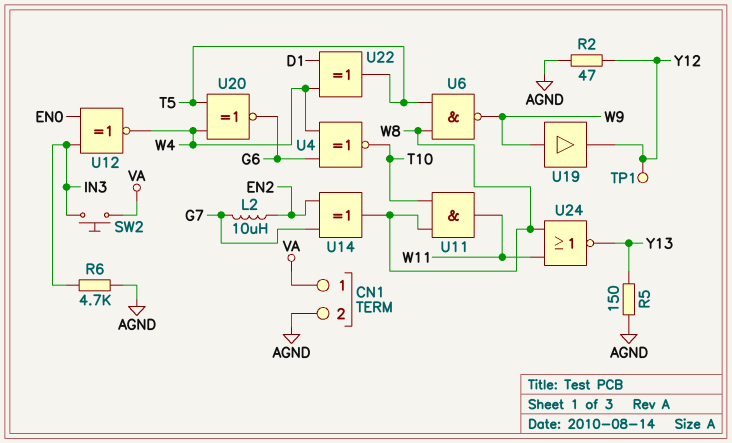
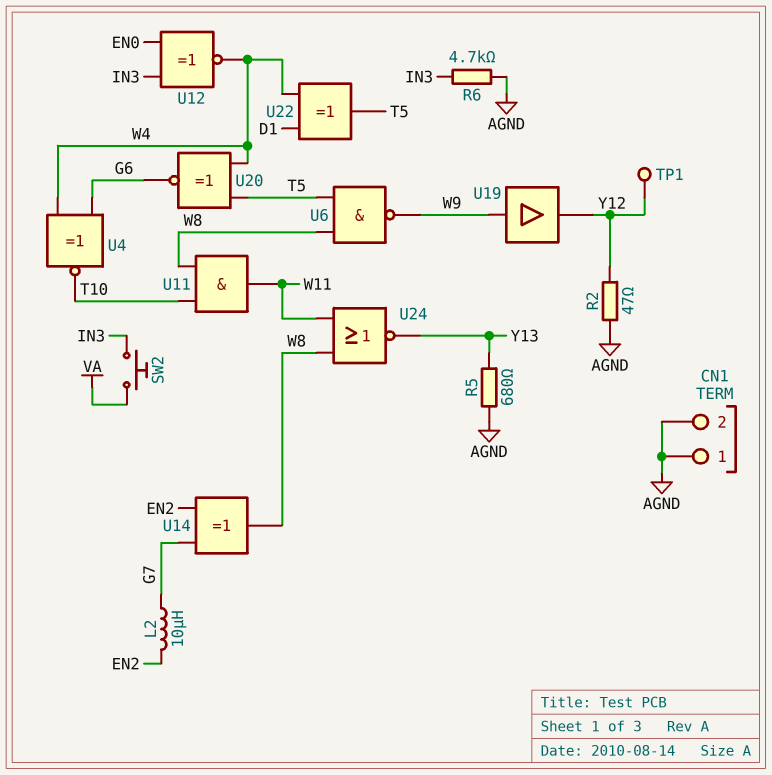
CN1 pin 1: VA -> AGND
R5: 150 (AGND, Y13) -> 680 (AGND, Y13)

